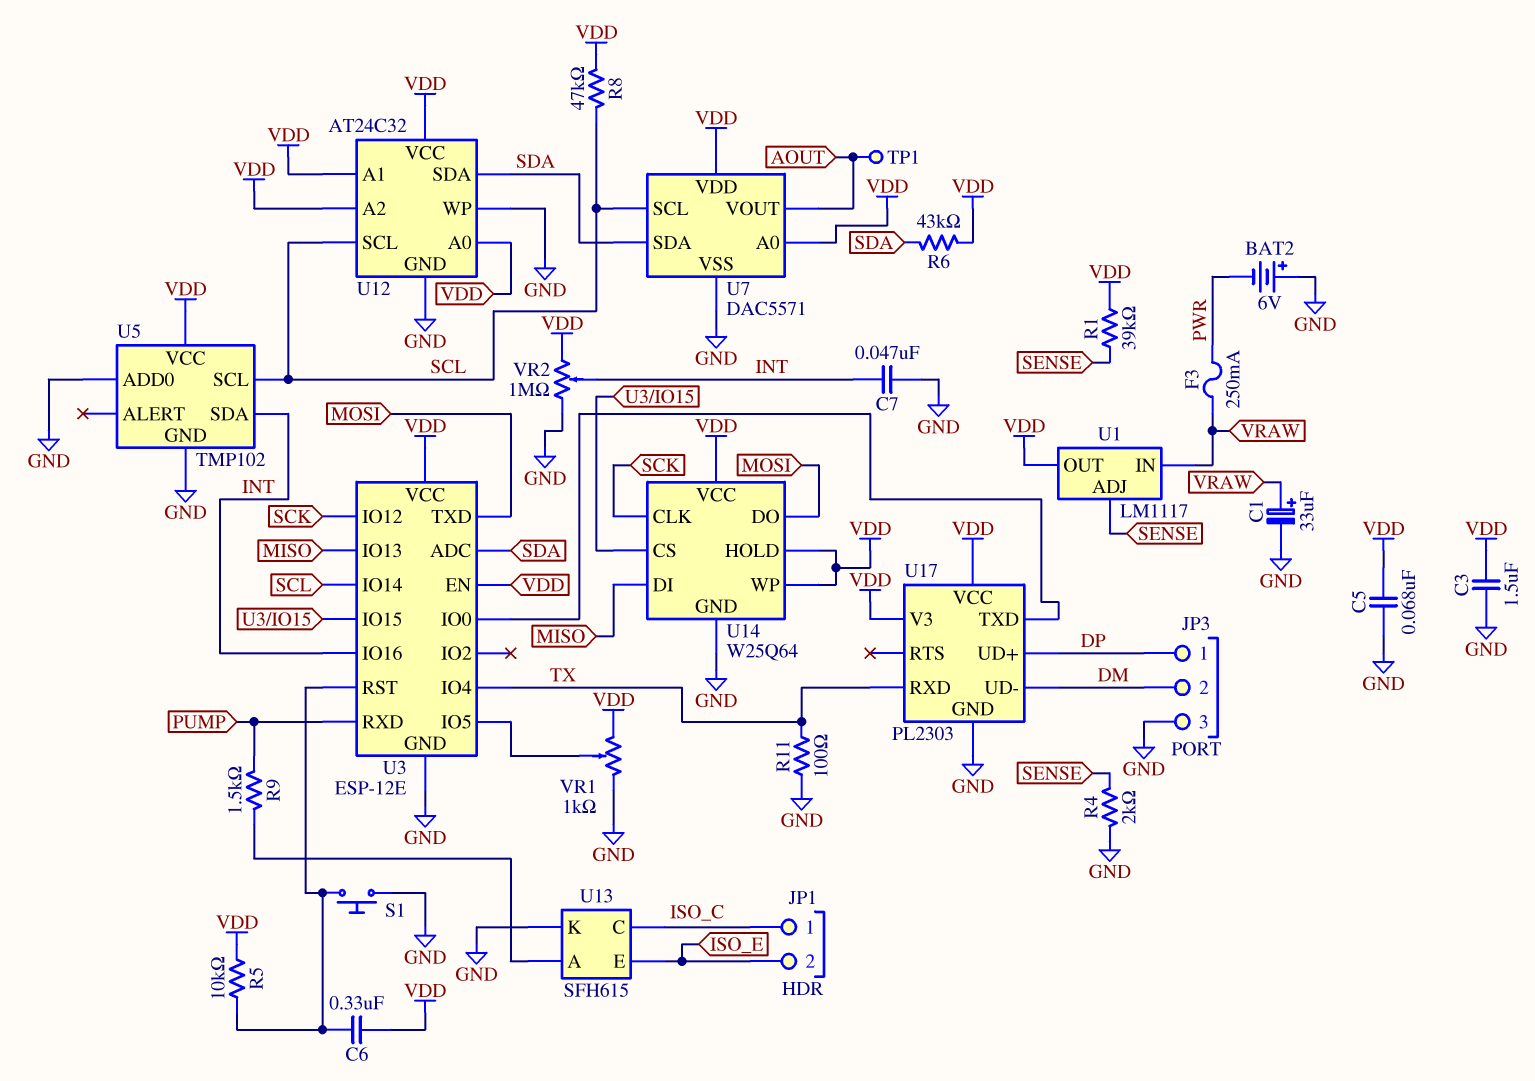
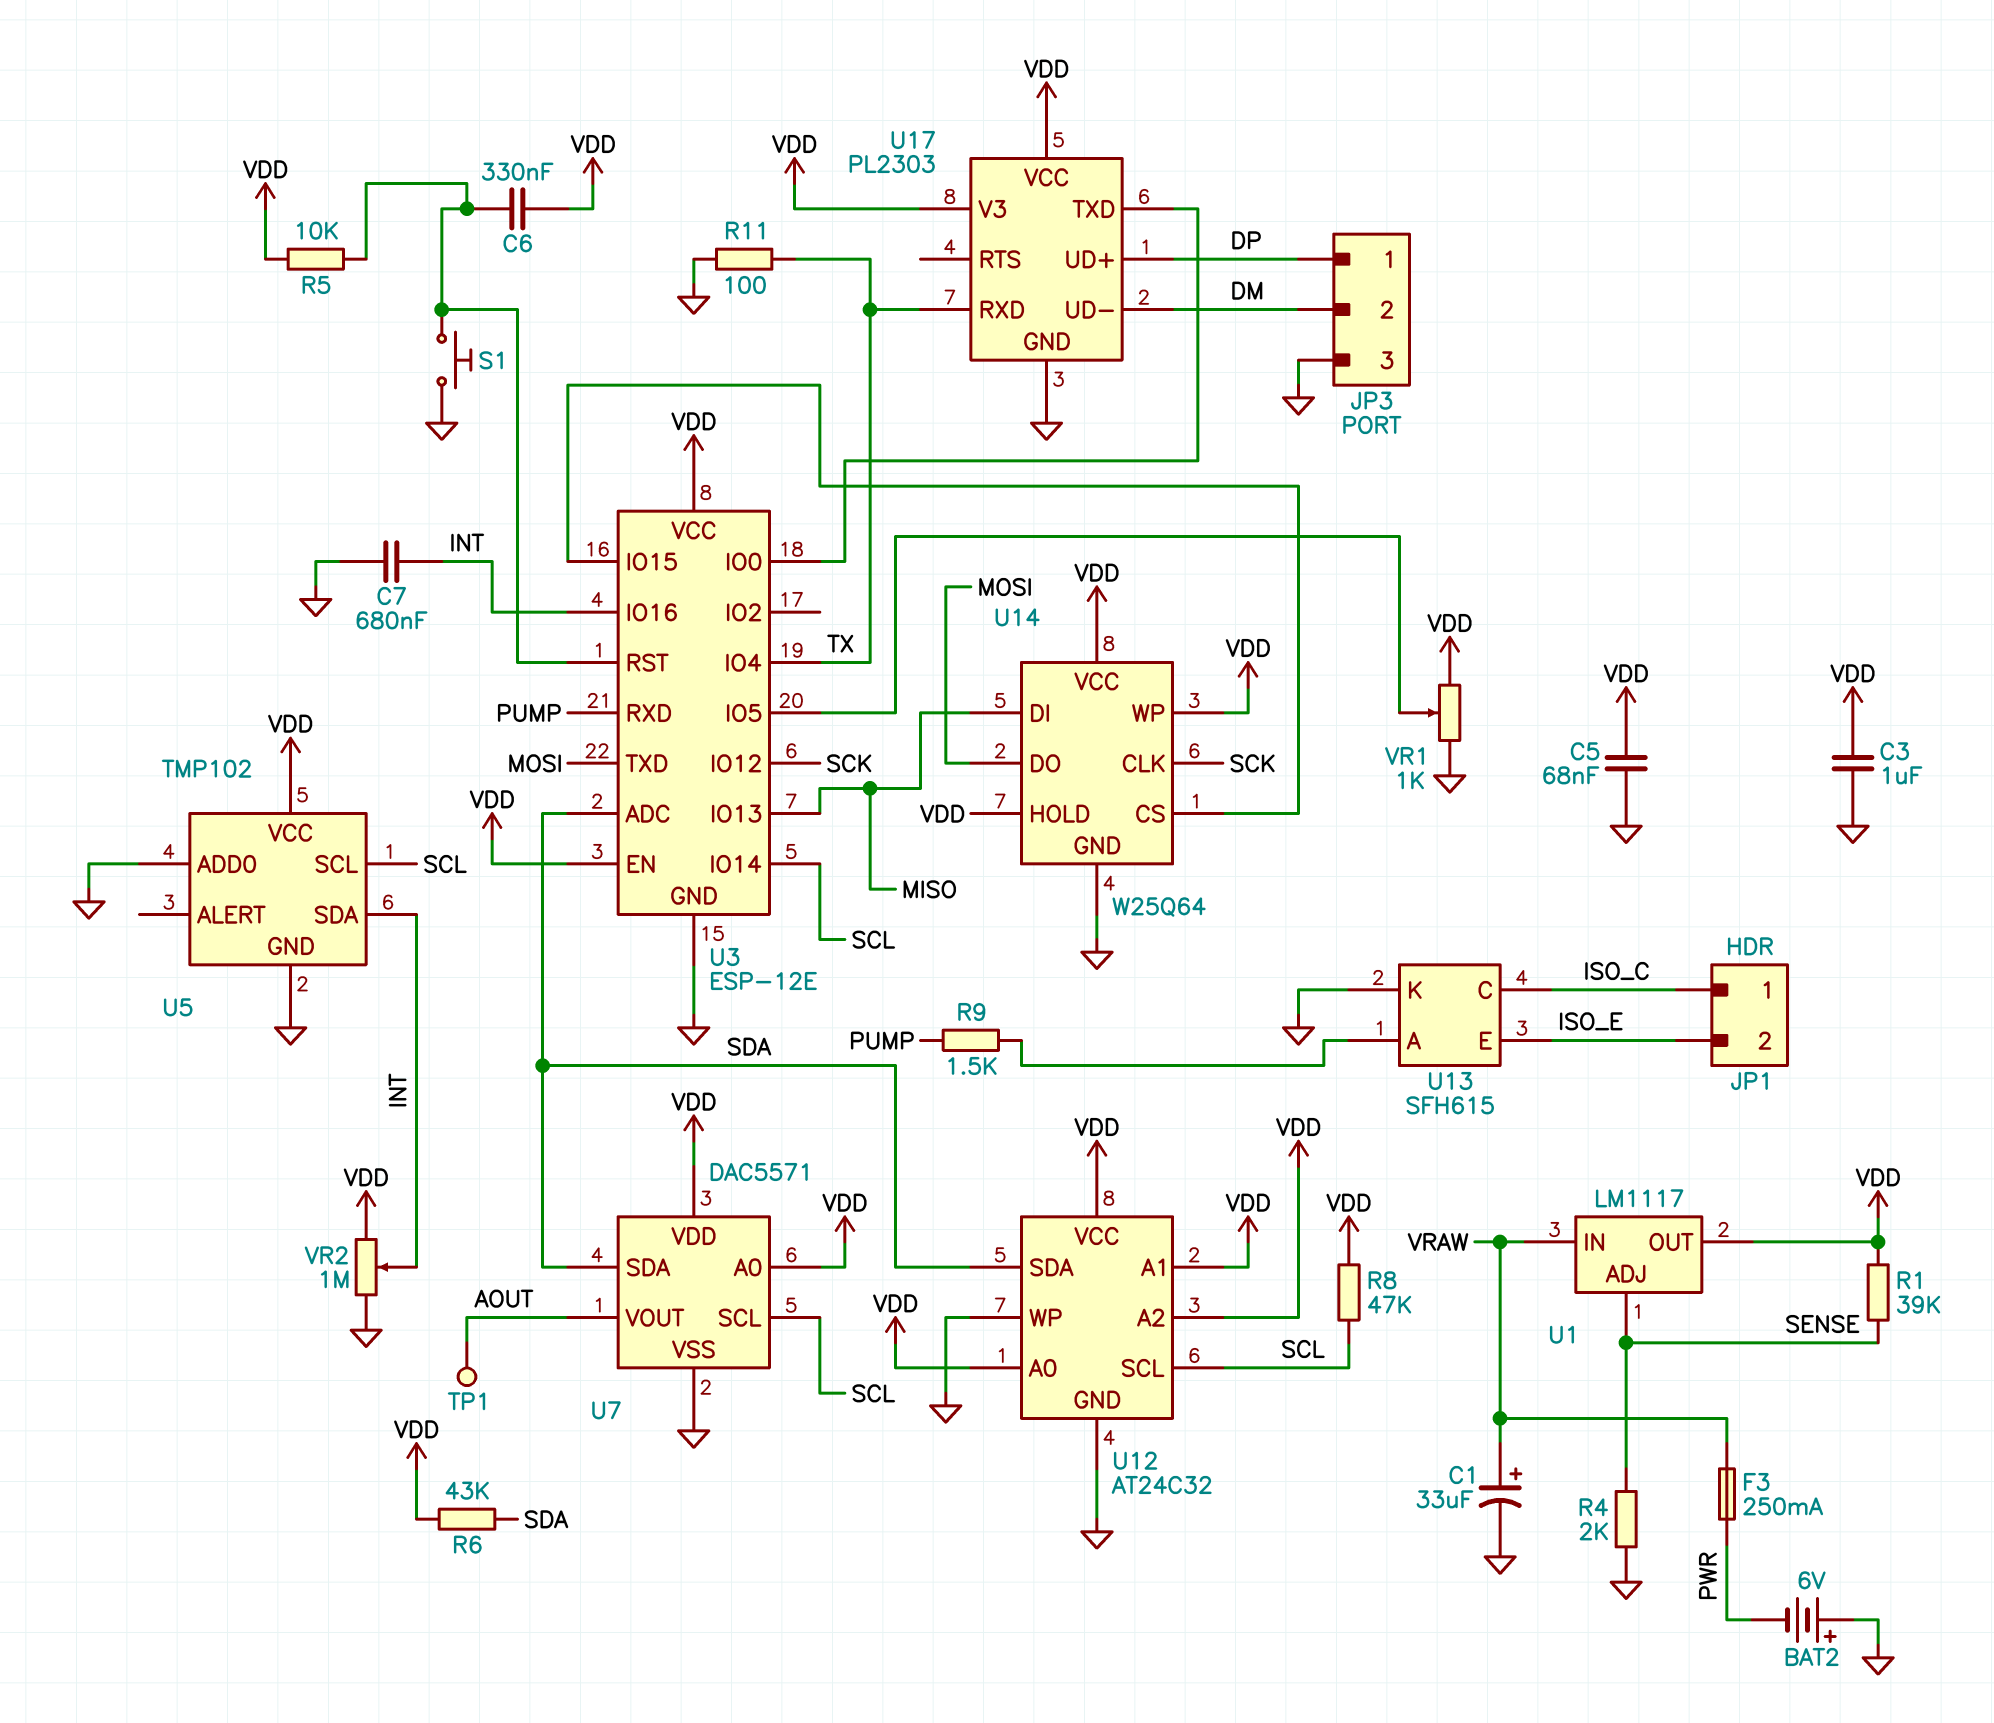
C3: 1.5uF (GND, VDD) -> 1uF (GND, VDD)
C7: 47nF (GND, INT) -> 680nF (GND, INT)

